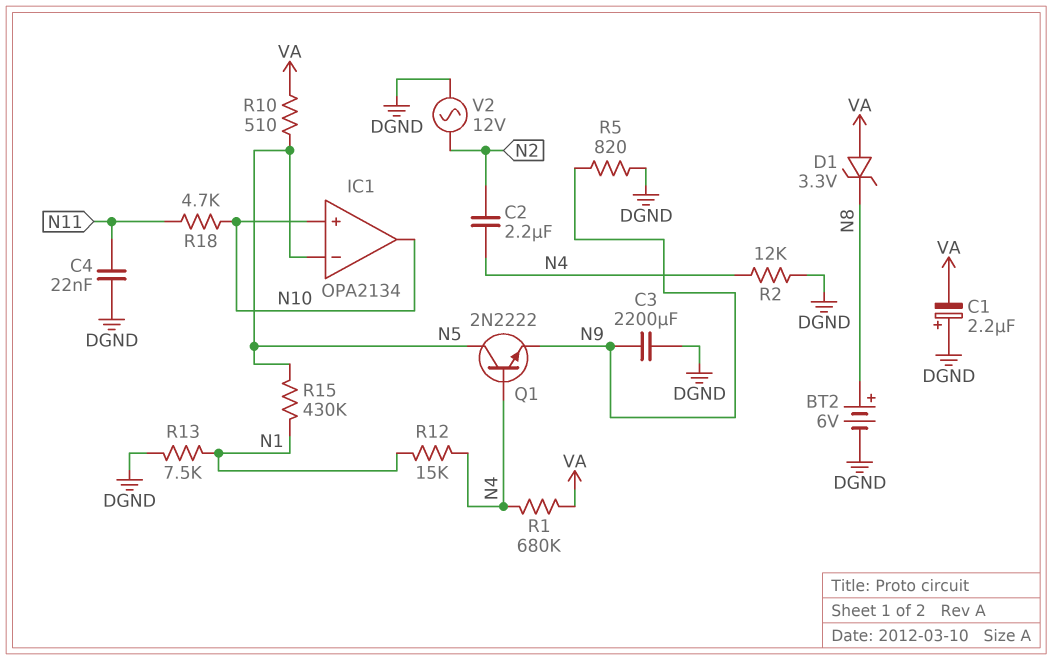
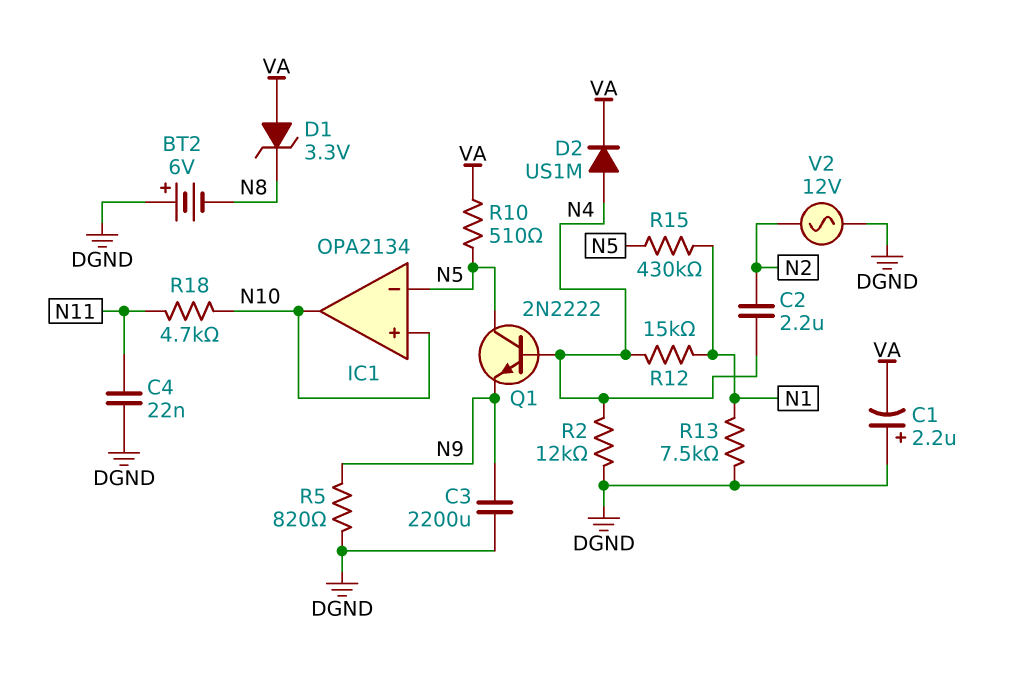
BT2: 6V (plus N8, minus DGND) -> 6V (plus DGND, minus N8)
D2: none -> diode US1M (A N4, K VA)
R1: 680k (N4, VA) -> none

